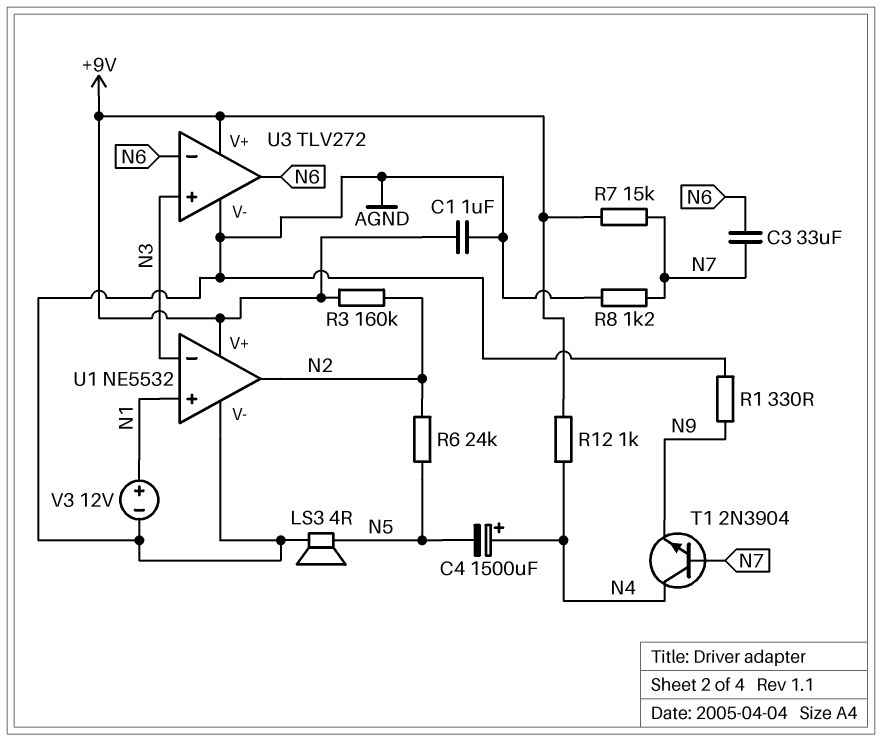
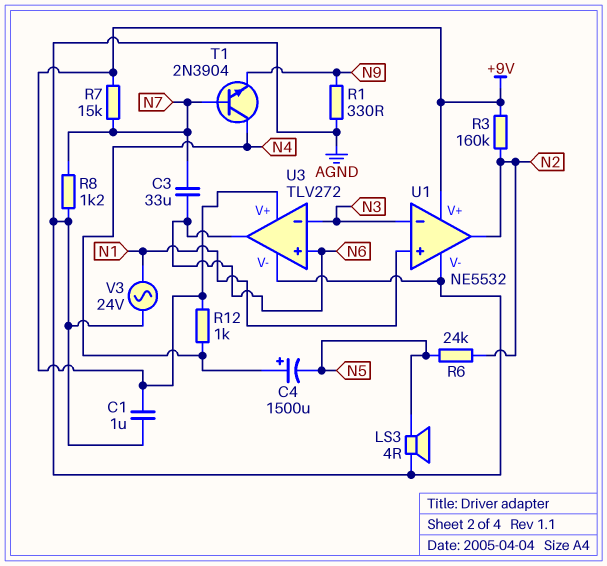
U3 pin in+: N3 -> N6
U3 pin in-: N6 -> N3
V3: 12V (plus N1, minus AGND) -> AC 24V (AGND, N1)

